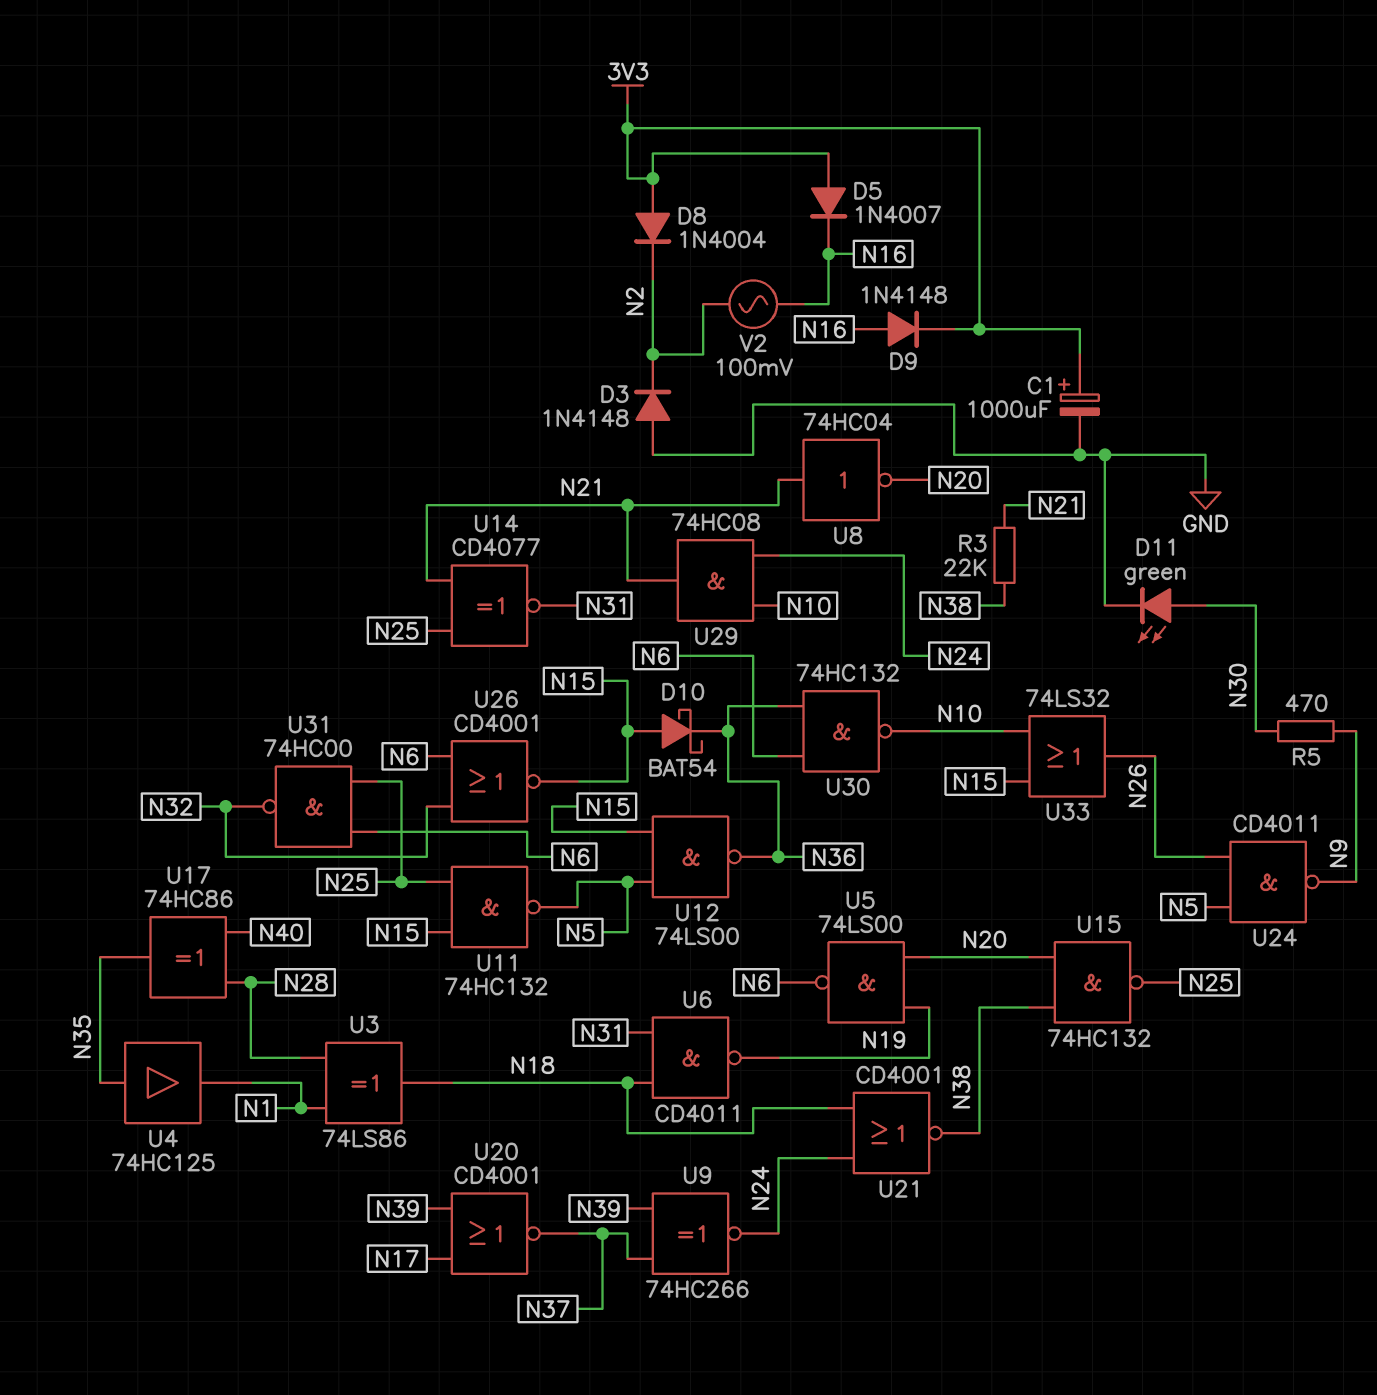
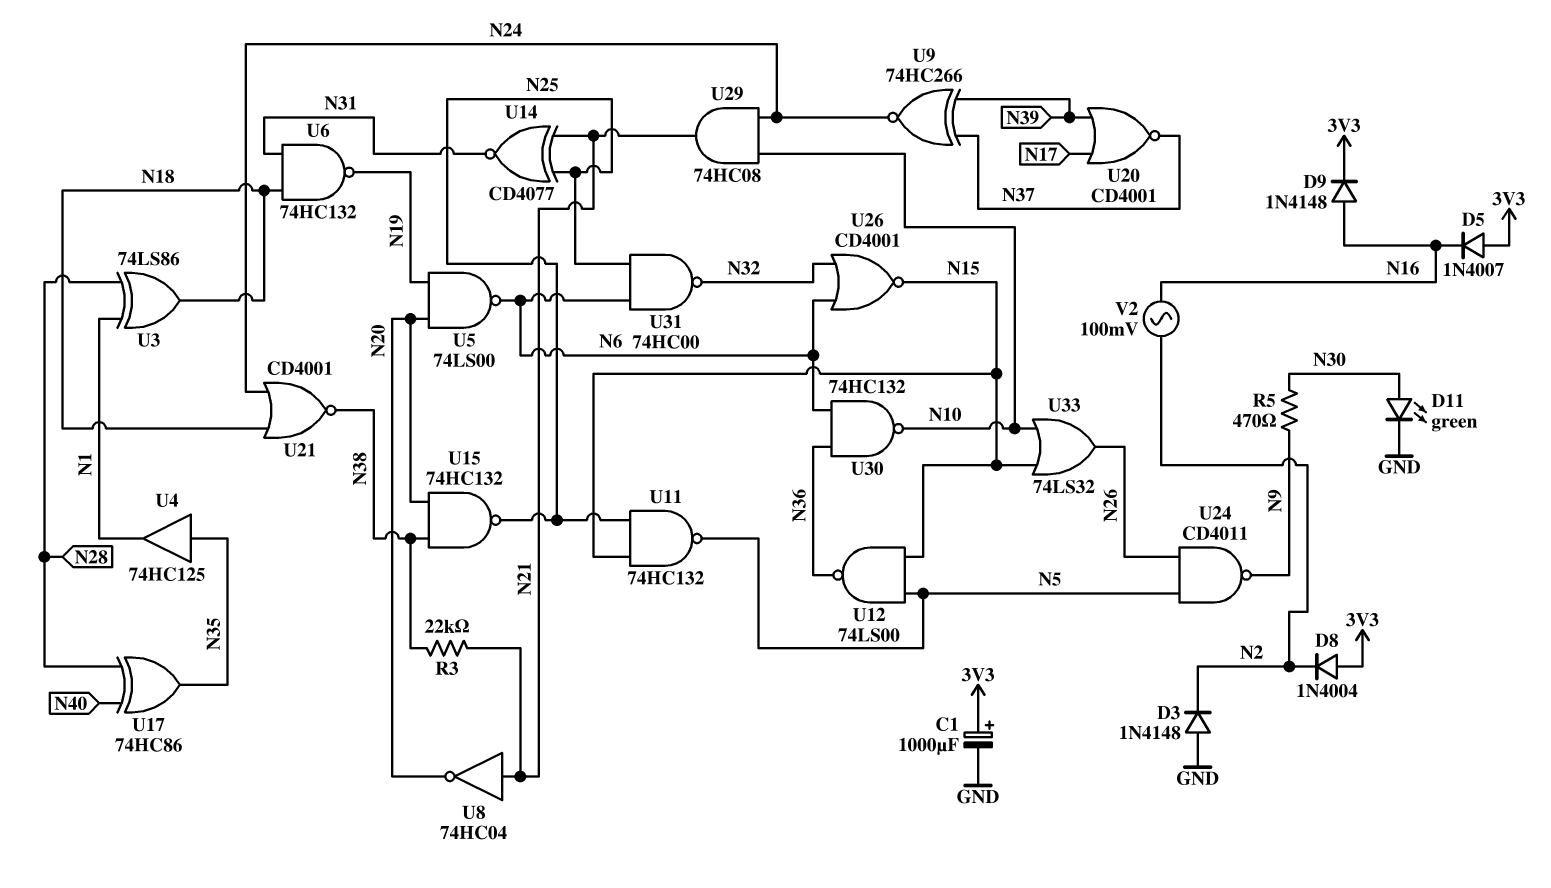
D10: schottky BAT54 (A N15, K N36) -> none
U6: NAND CD4011 (in N18, in N31, out N19) -> NAND 74HC132 (in N18, in N31, out N19)

